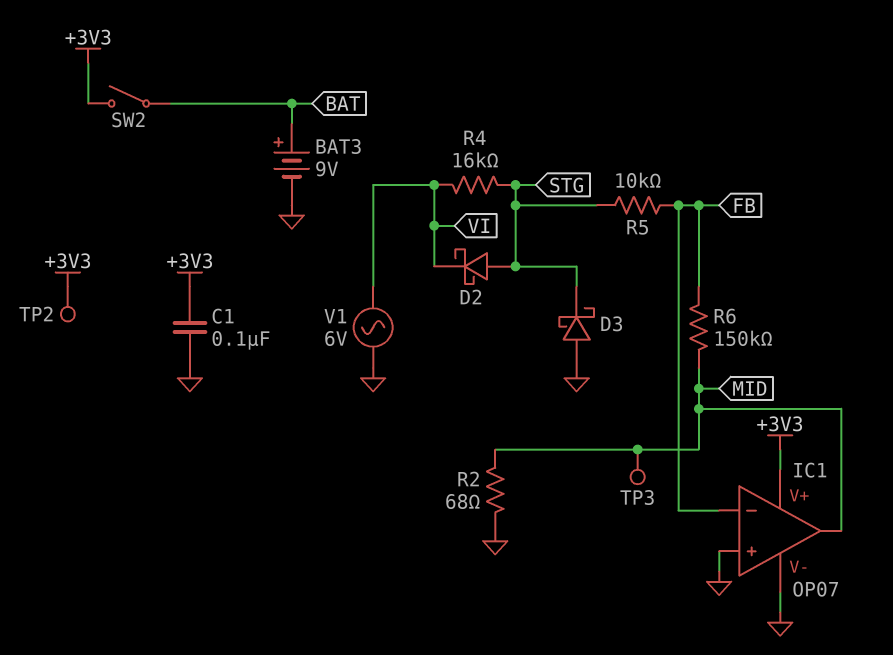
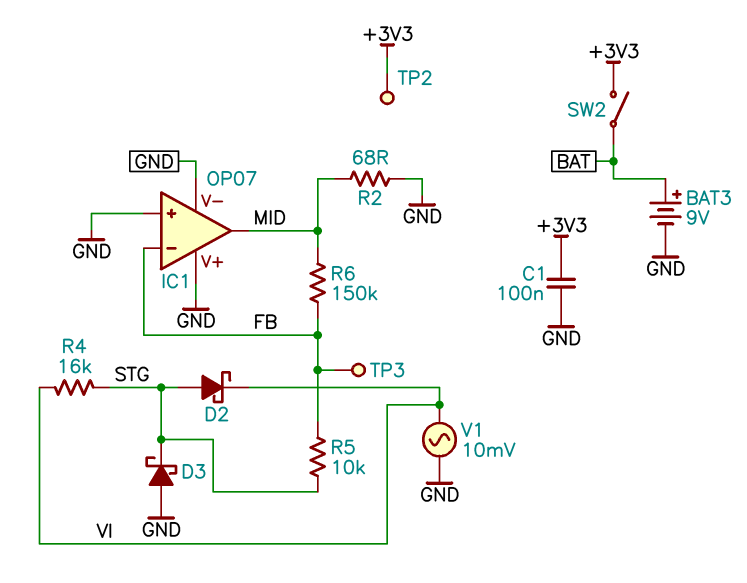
IC1 pin V+: +3V3 -> GND
TP3: test point (MID) -> test point (FB)
V1: AC 6V (GND, VI) -> AC 10mV (GND, VI)

